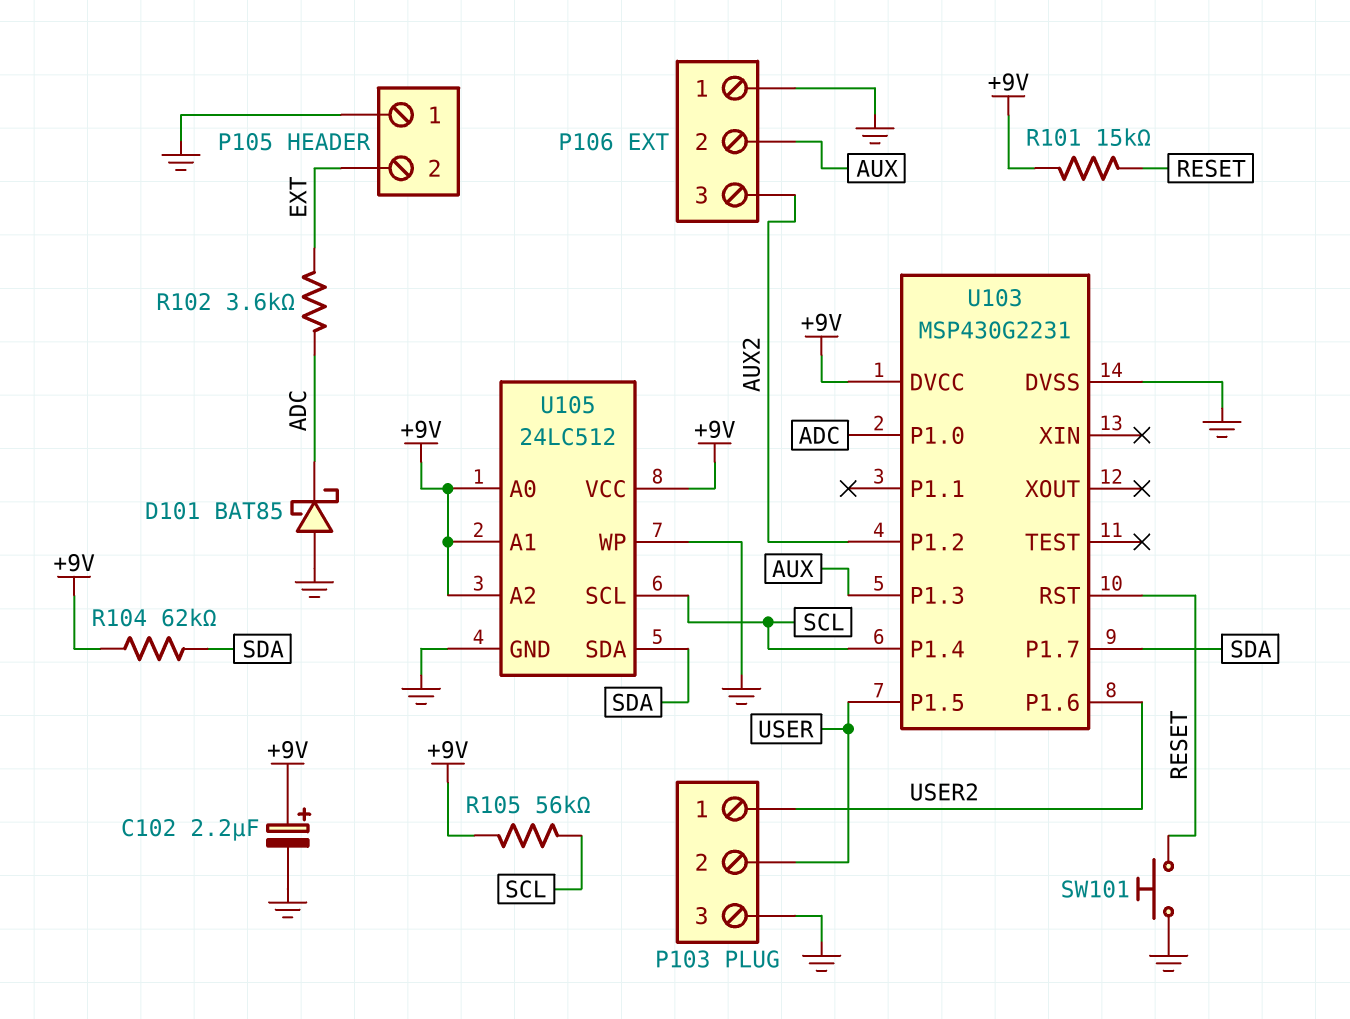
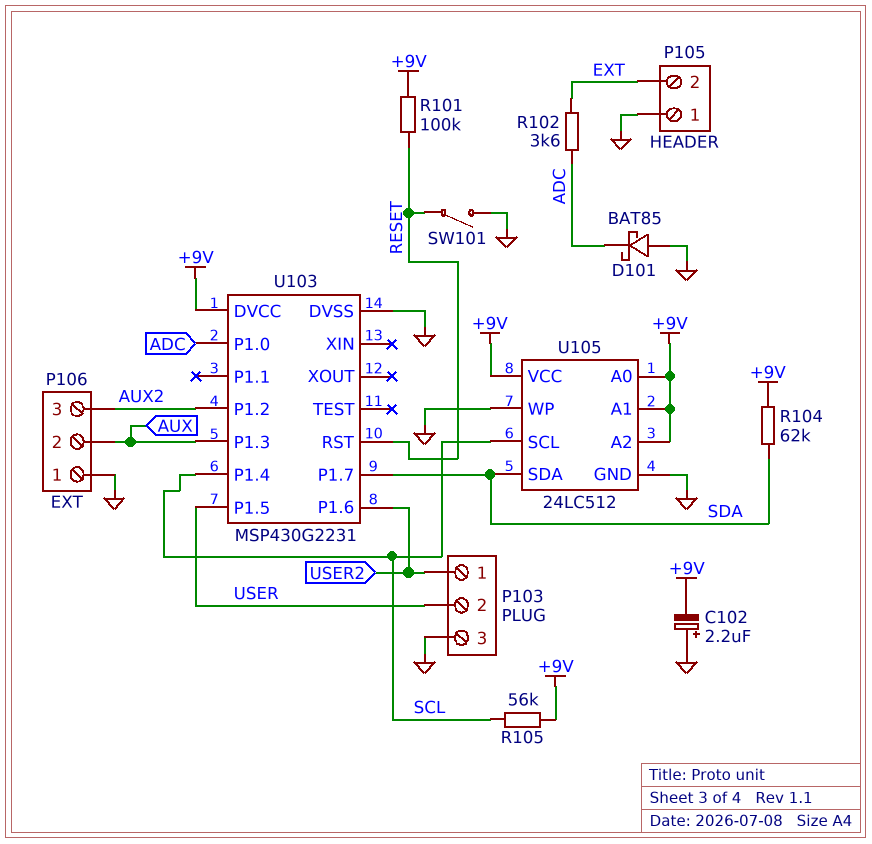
C102: 2.2uF (plus +9V, minus GND) -> 2.2uF (plus GND, minus +9V)
R101: 15k (+9V, RESET) -> 100k (+9V, RESET)
SW101: button (GND, RESET) -> switch (GND, RESET)

